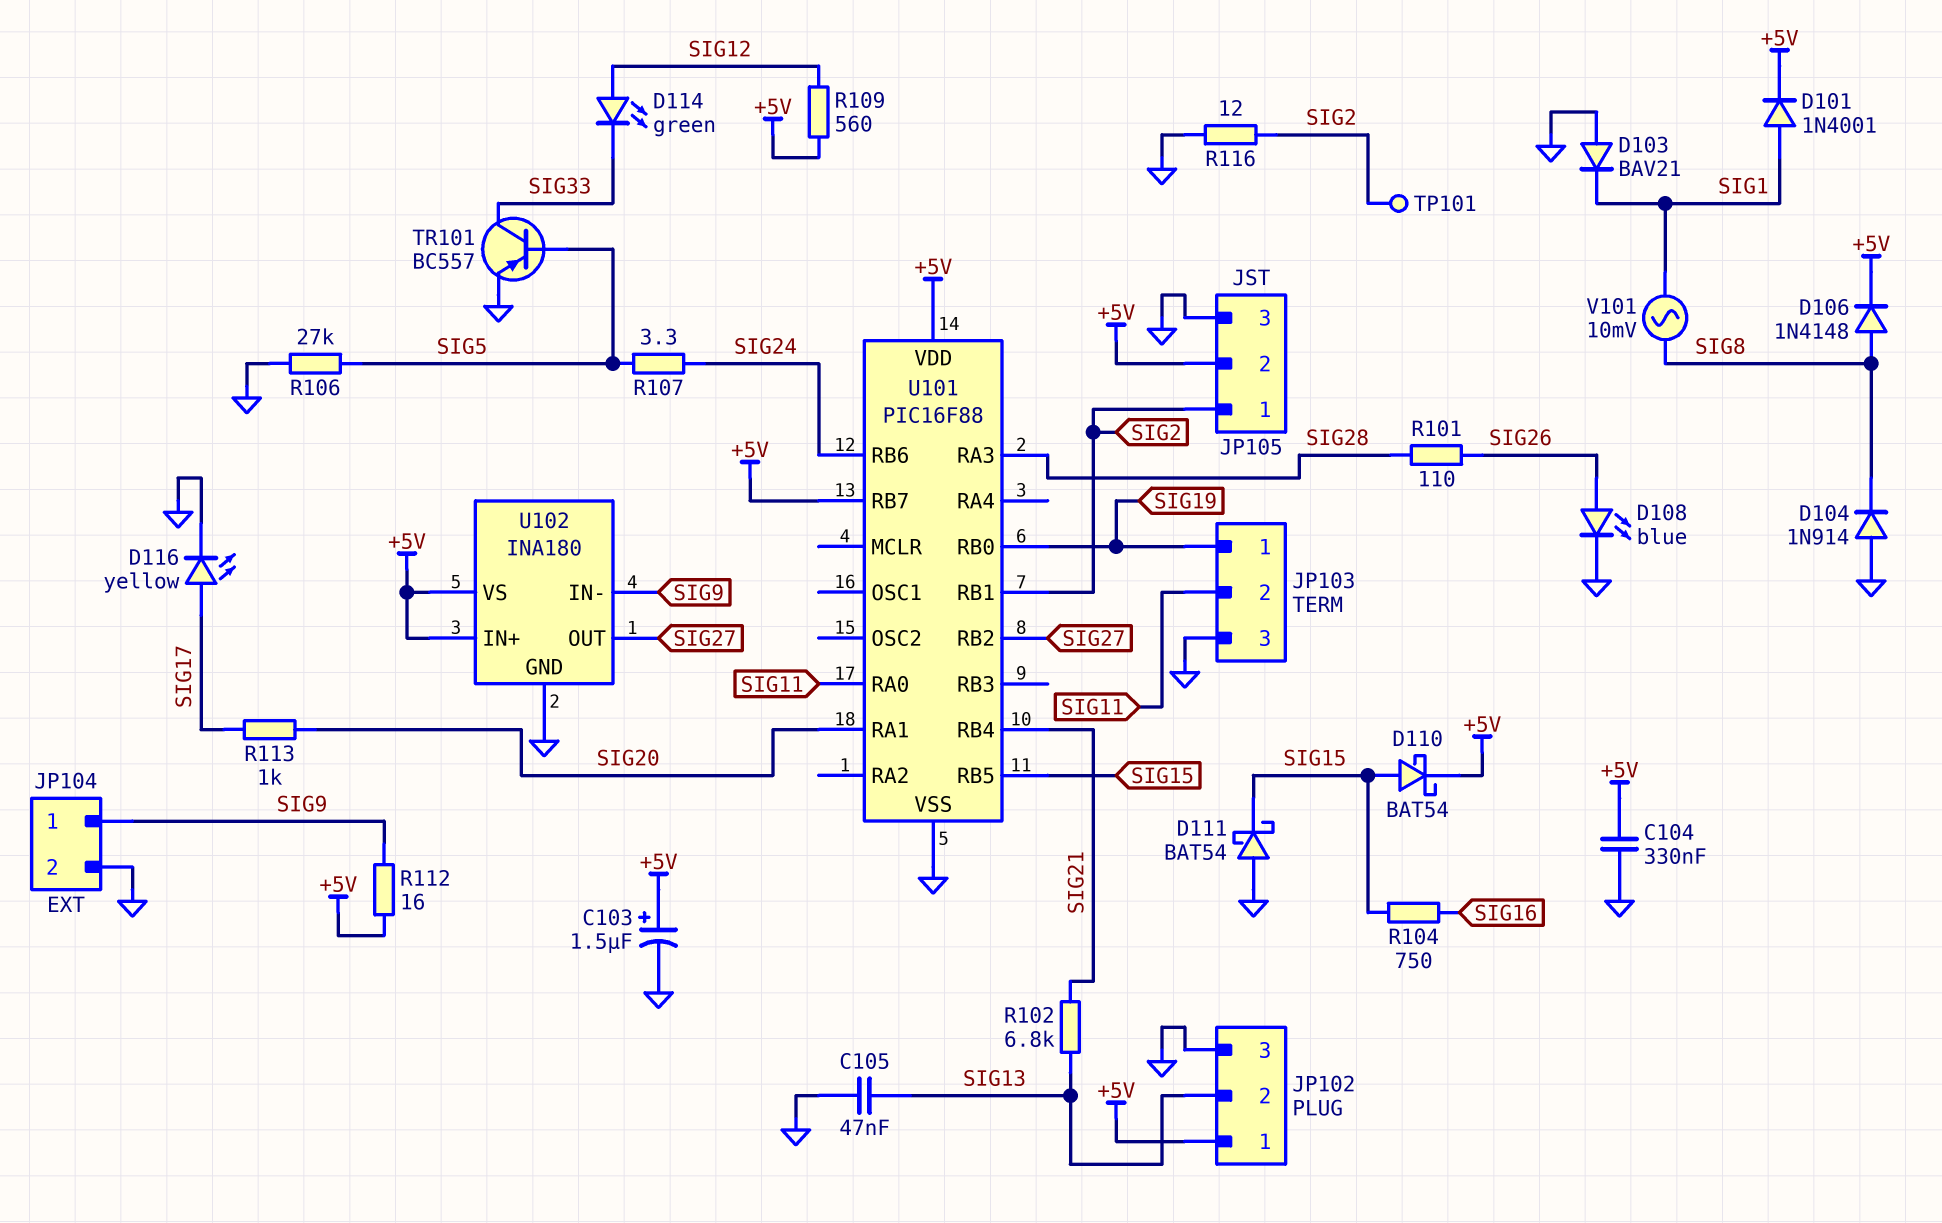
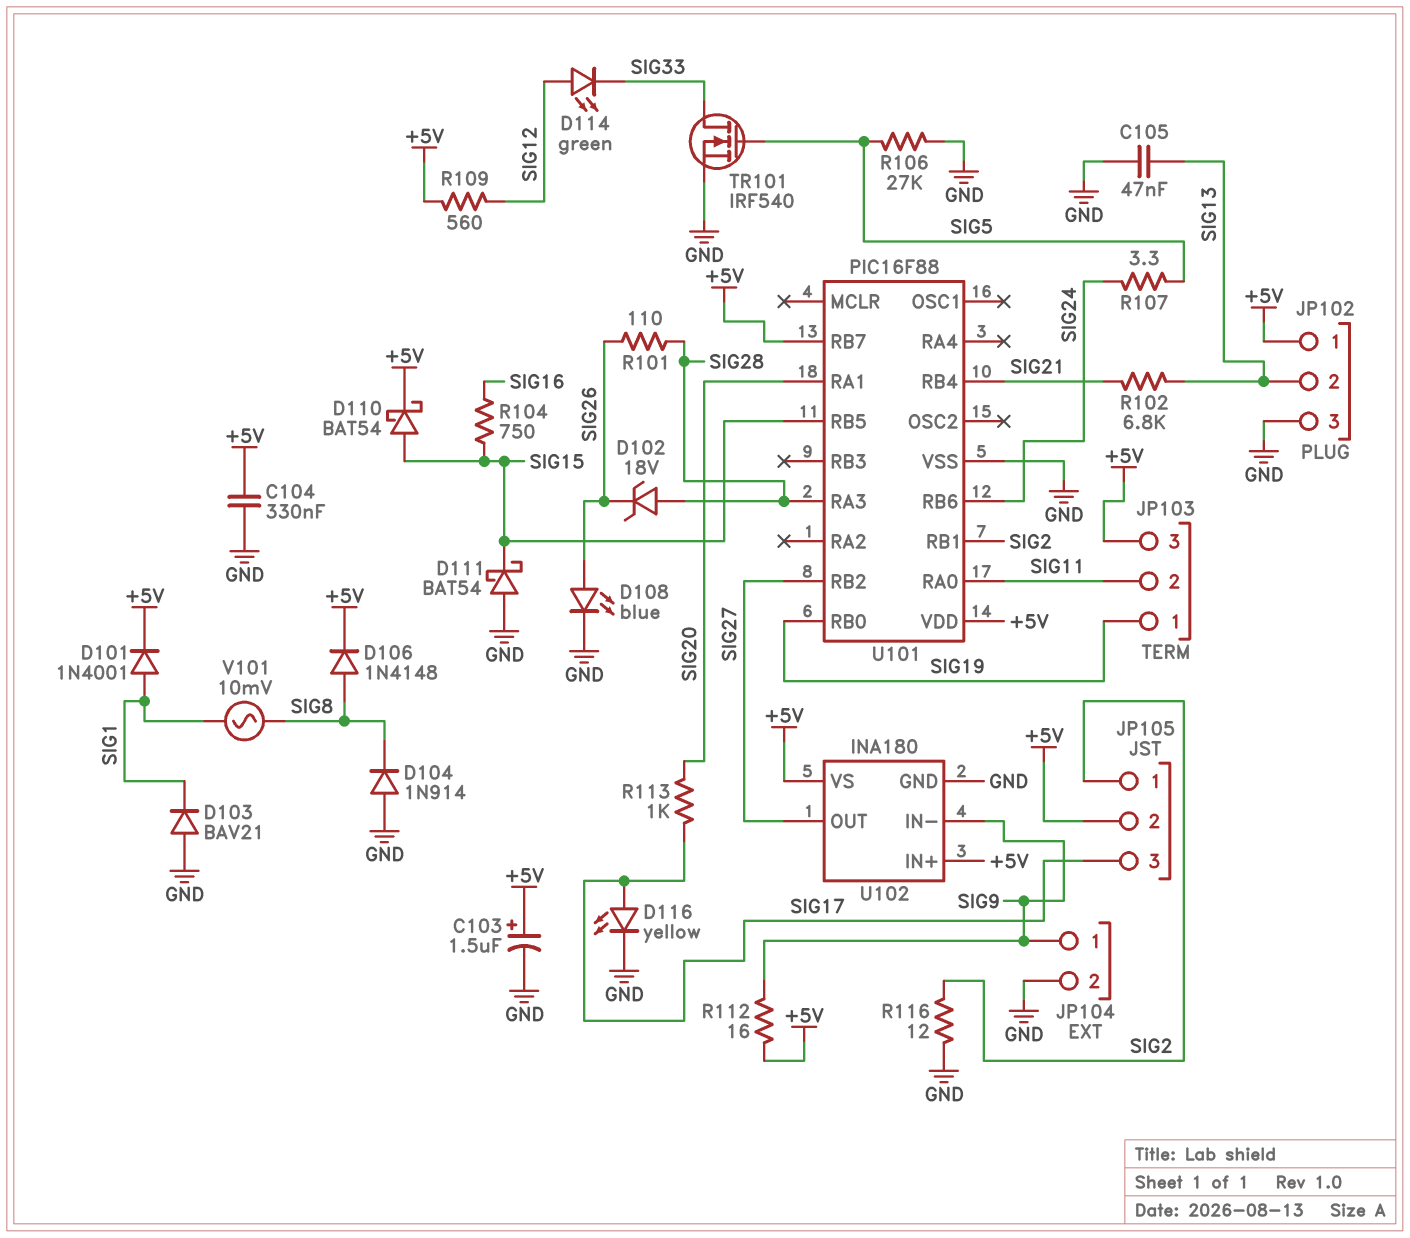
D102: none -> zener 18V (A SIG28, K SIG26)
JP103 pin 3: GND -> +5V
JP105 pin 3: GND -> SIG17
TP101: test point (SIG2) -> none
TR101: PNP BC557 (B SIG5, C SIG33, E GND) -> NMOS IRF540 (G SIG5, D SIG33, S GND)

